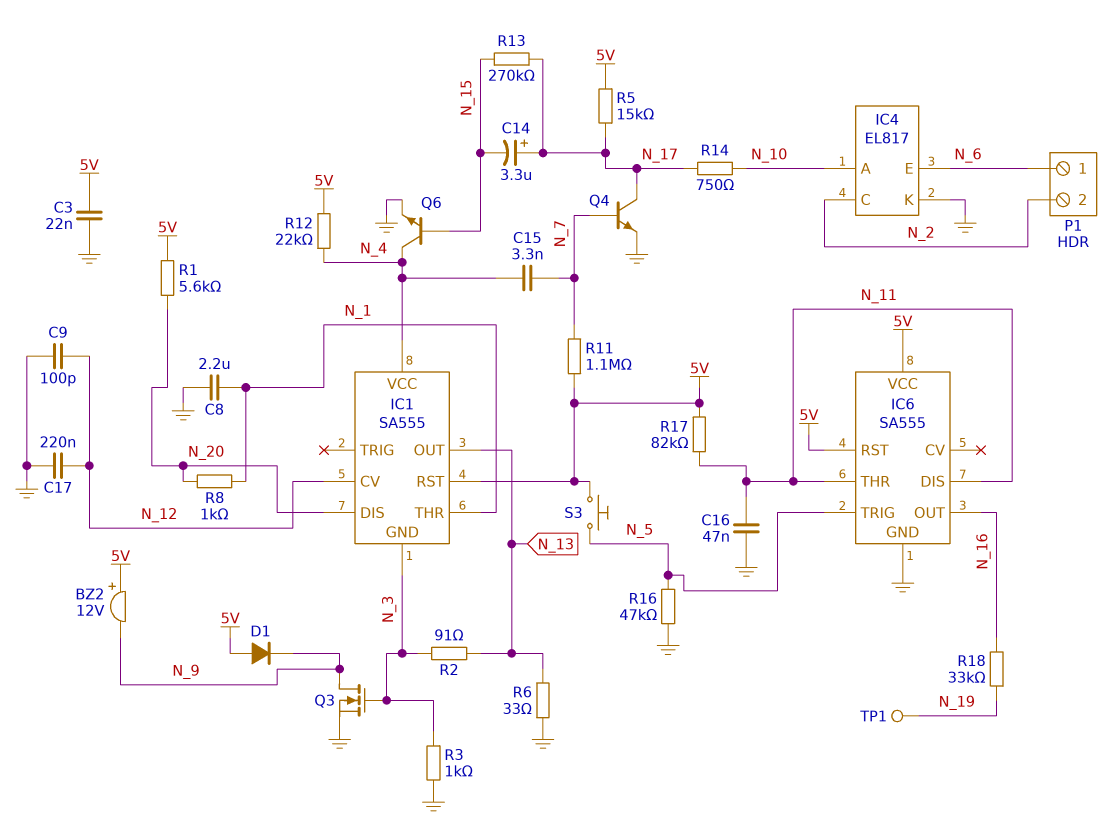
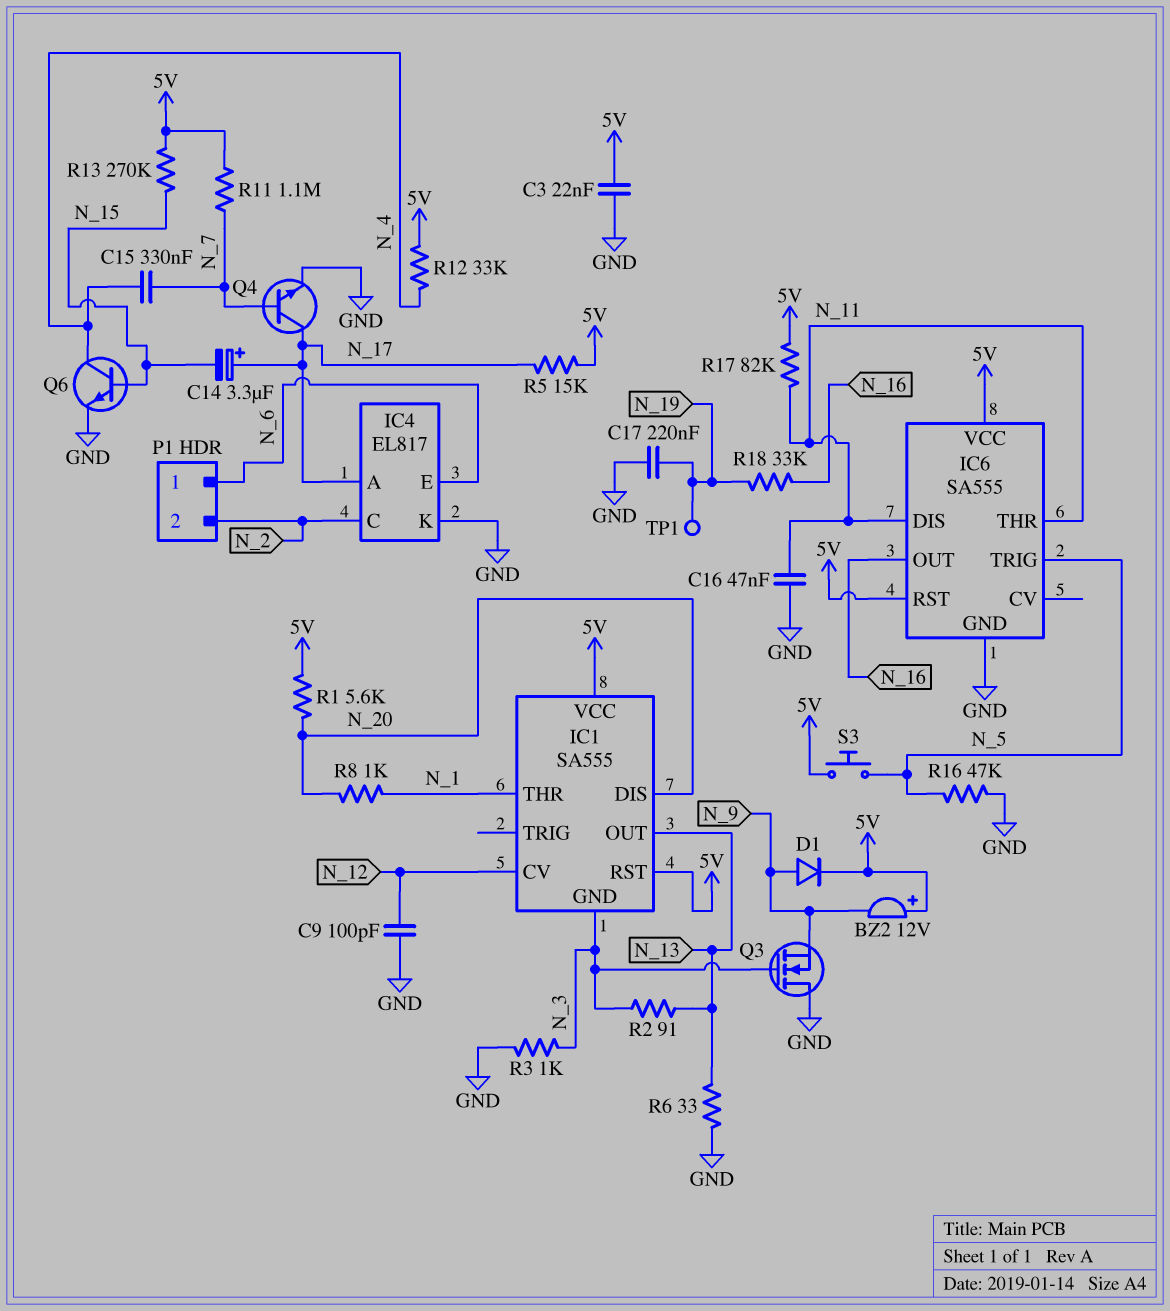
C8: 2.2uF (GND, N_1) -> none
C15: 3.3nF (N_4, N_7) -> 330nF (N_4, N_7)
C17: 220nF (GND, N_12) -> 220nF (GND, N_19)
D1: diode (A 5V, K N_9) -> diode (A N_9, K 5V)
IC1 pin VCC: N_4 -> 5V
IC4 pin A: N_10 -> N_17
Q3: NMOS (G N_3, D N_9, S GND) -> NMOS (G N_3, D GND, S N_9)
R12: 22k (5V, N_4) -> 33k (5V, N_4)
R13: 270k (N_15, N_17) -> 270k (5V, N_15)
R14: 750 (N_10, N_17) -> none

